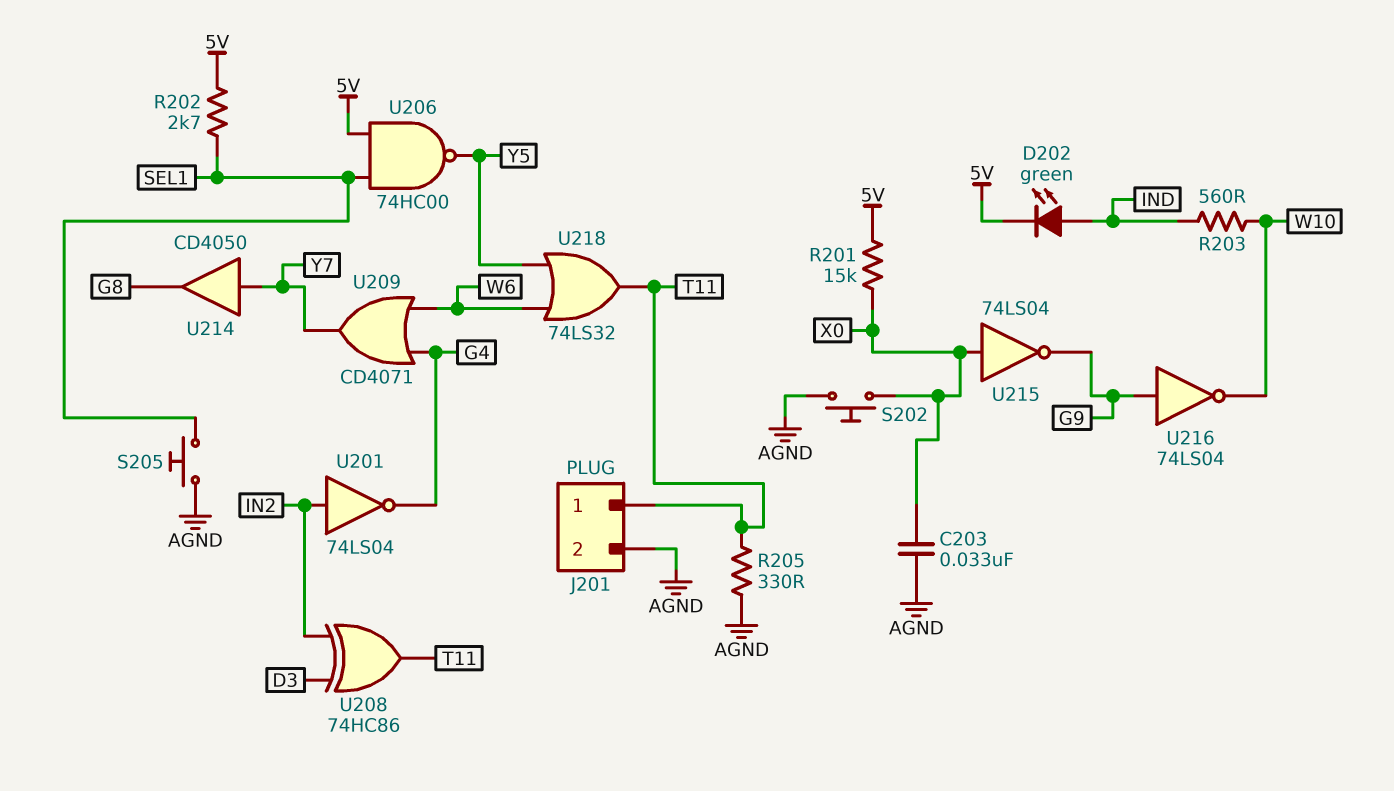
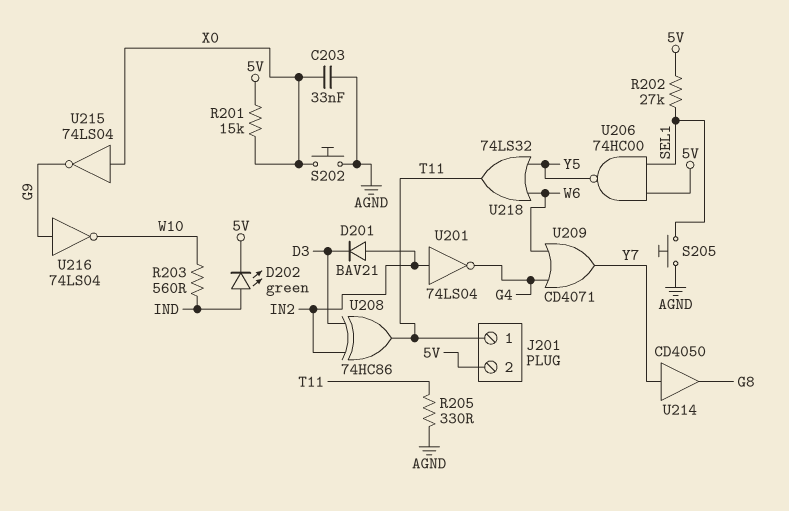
D201: none -> diode BAV21 (A IN2, K D3)
J201 pin 2: AGND -> 5V
R202: 2.7k (5V, SEL1) -> 27k (5V, SEL1)

